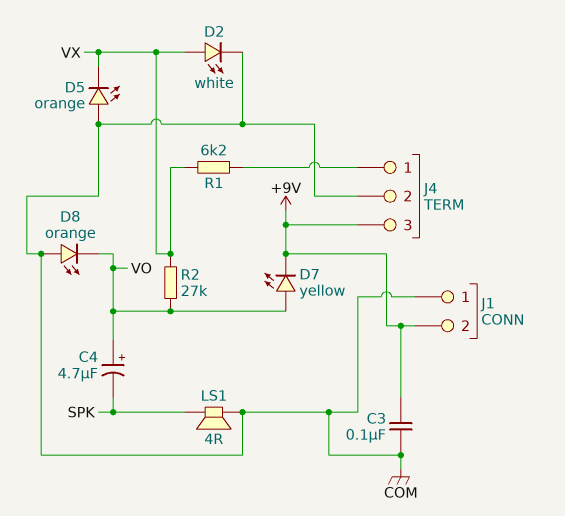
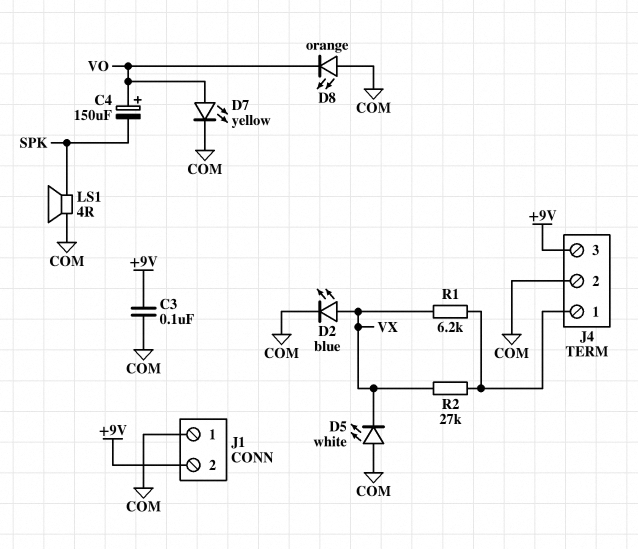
C4: 4.7uF (plus VO, minus SPK) -> 150uF (plus VO, minus SPK)
D2: LED white (A VX, K COM) -> LED blue (A VX, K COM)
D5: LED orange (A COM, K VX) -> LED white (A COM, K VX)
D7: LED yellow (A VO, K +9V) -> LED yellow (A VO, K COM)
R2: 27k (VO, VX) -> 27k (J4/1, VX)

